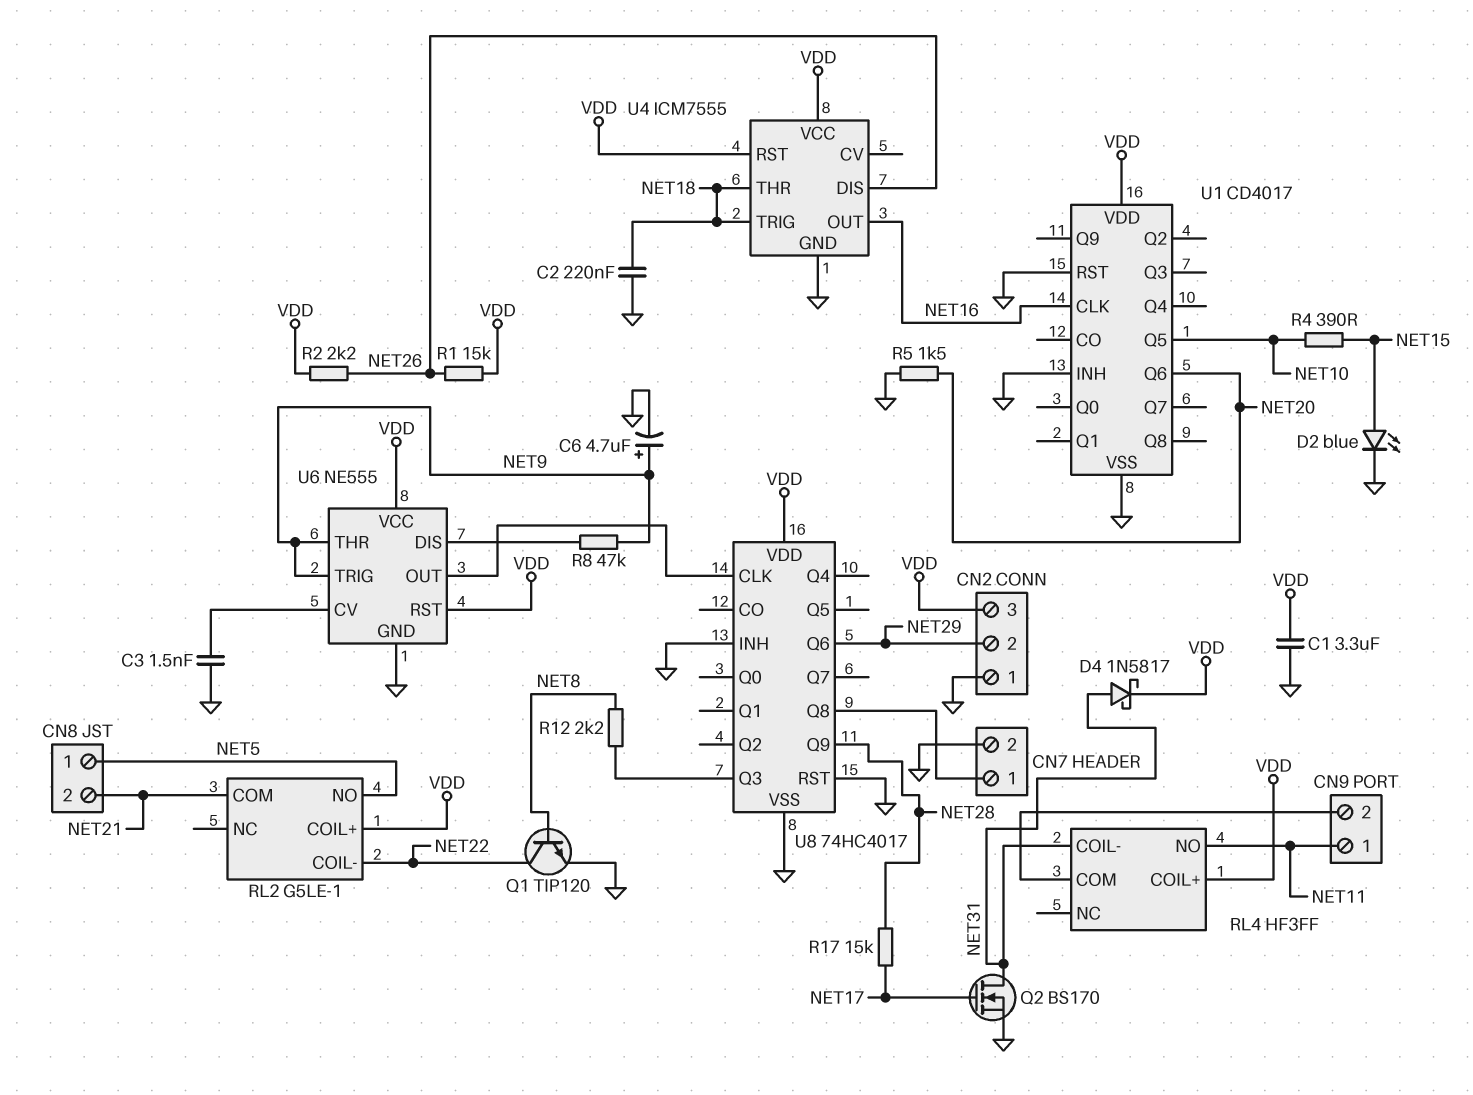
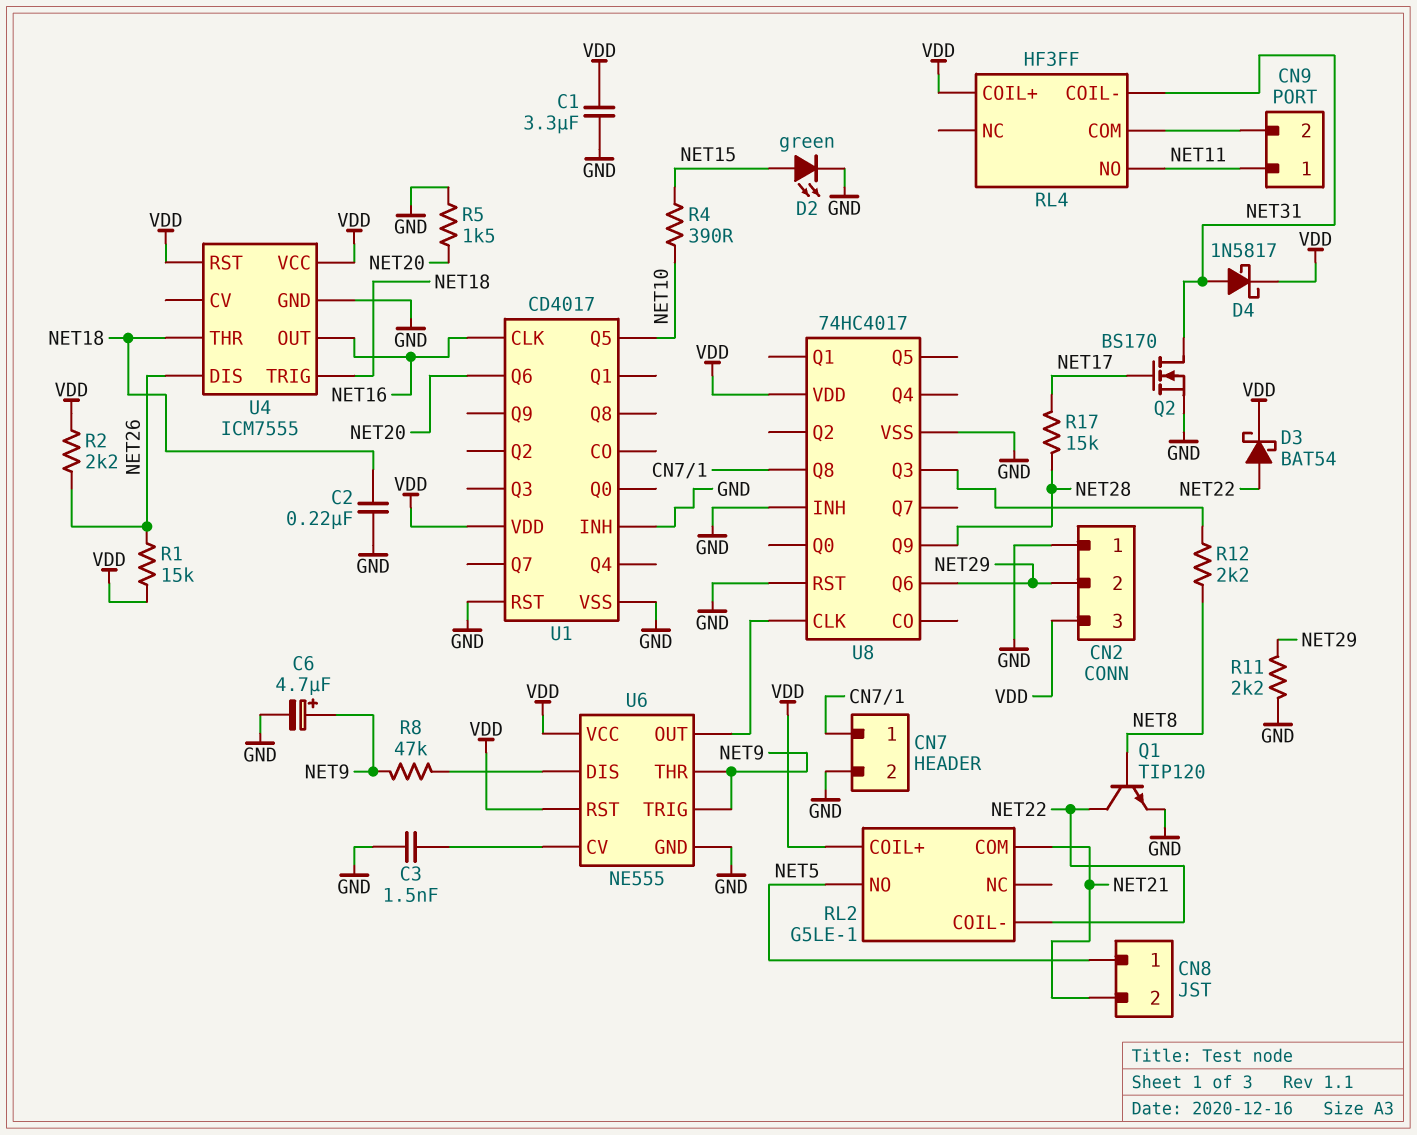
D2: LED blue (A NET15, K GND) -> LED green (A NET15, K GND)
D3: none -> schottky BAT54 (A NET22, K VDD)
R11: none -> 2.2k (GND, NET29)

